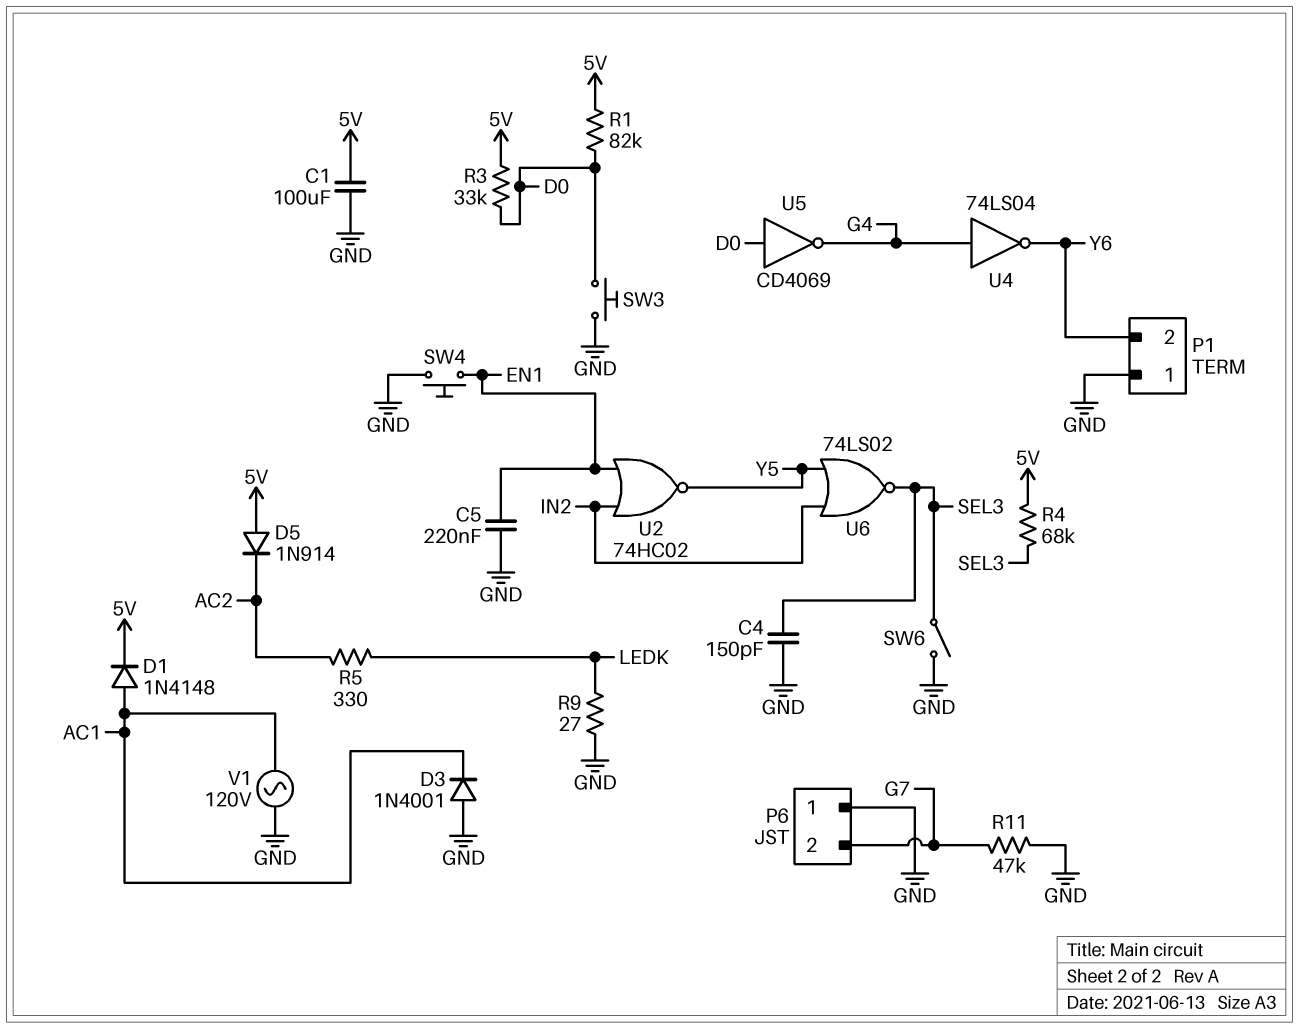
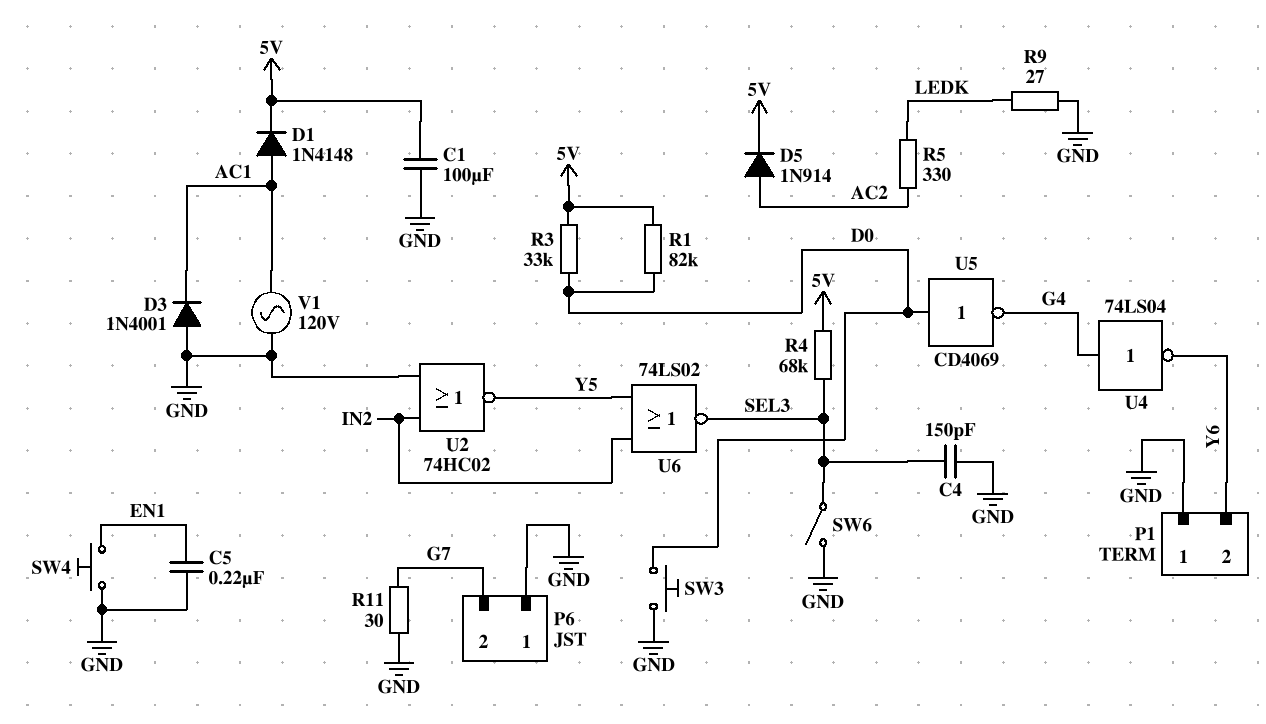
D5: diode 1N914 (A 5V, K AC2) -> diode 1N914 (A AC2, K 5V)
R11: 47k (G7, GND) -> 30 (G7, GND)
U2: NOR 74HC02 (in EN1, in IN2, out Y5) -> NOR 74HC02 (in GND, in IN2, out Y5)

